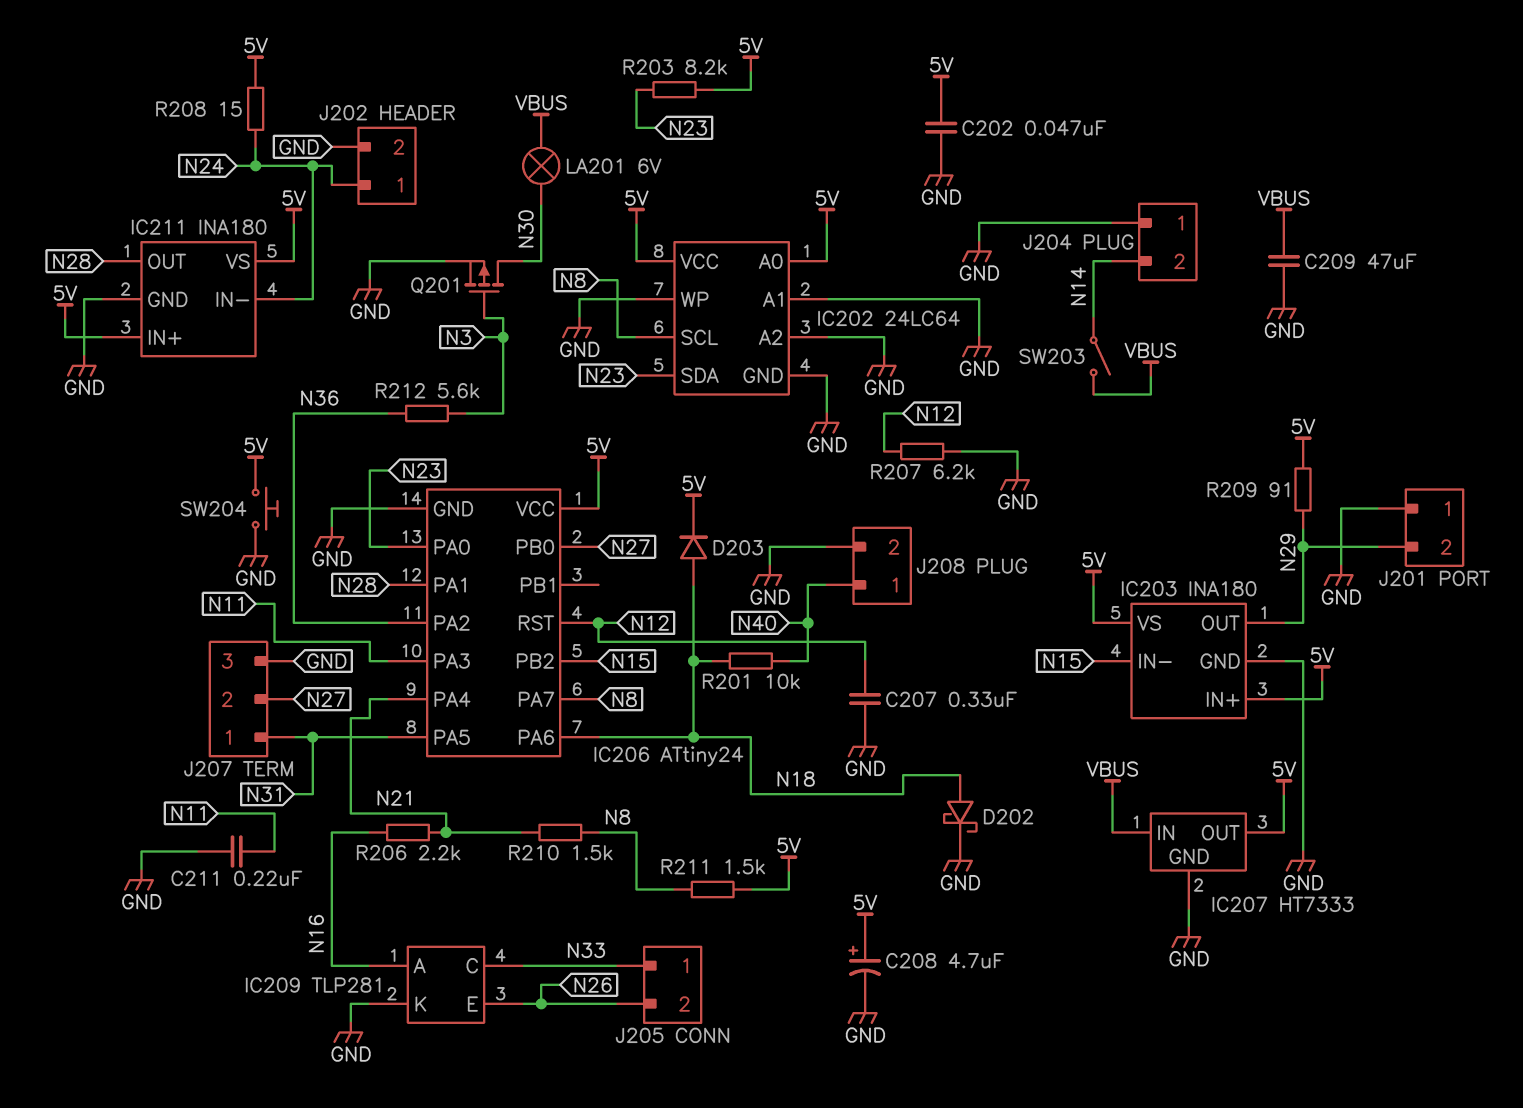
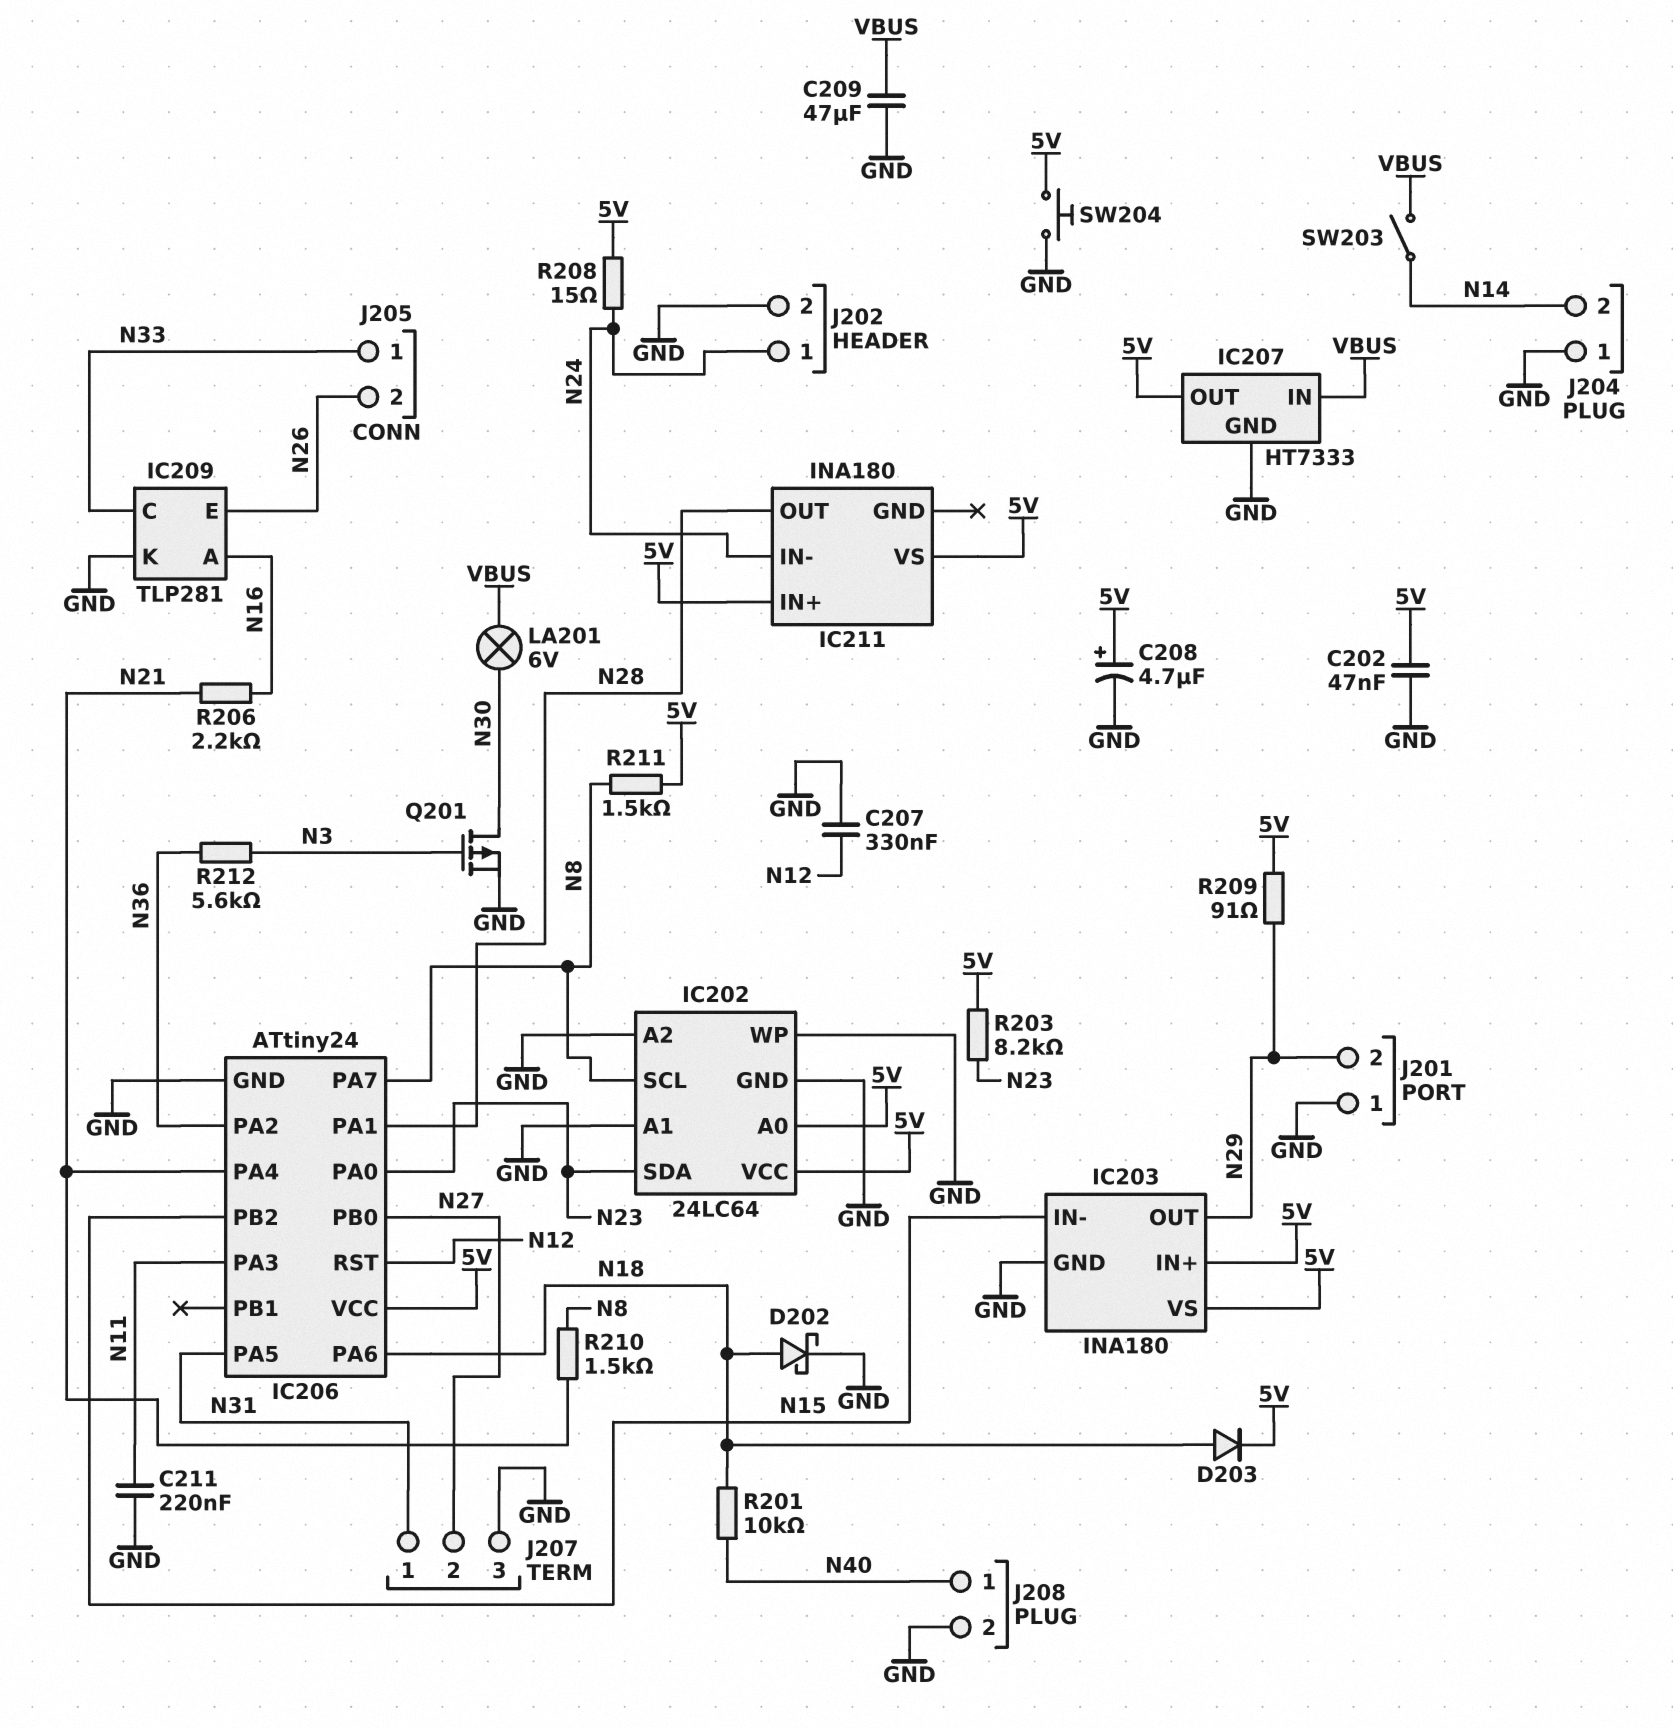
IC211 pin GND: GND -> none
R207: 6.2k (GND, N12) -> none

